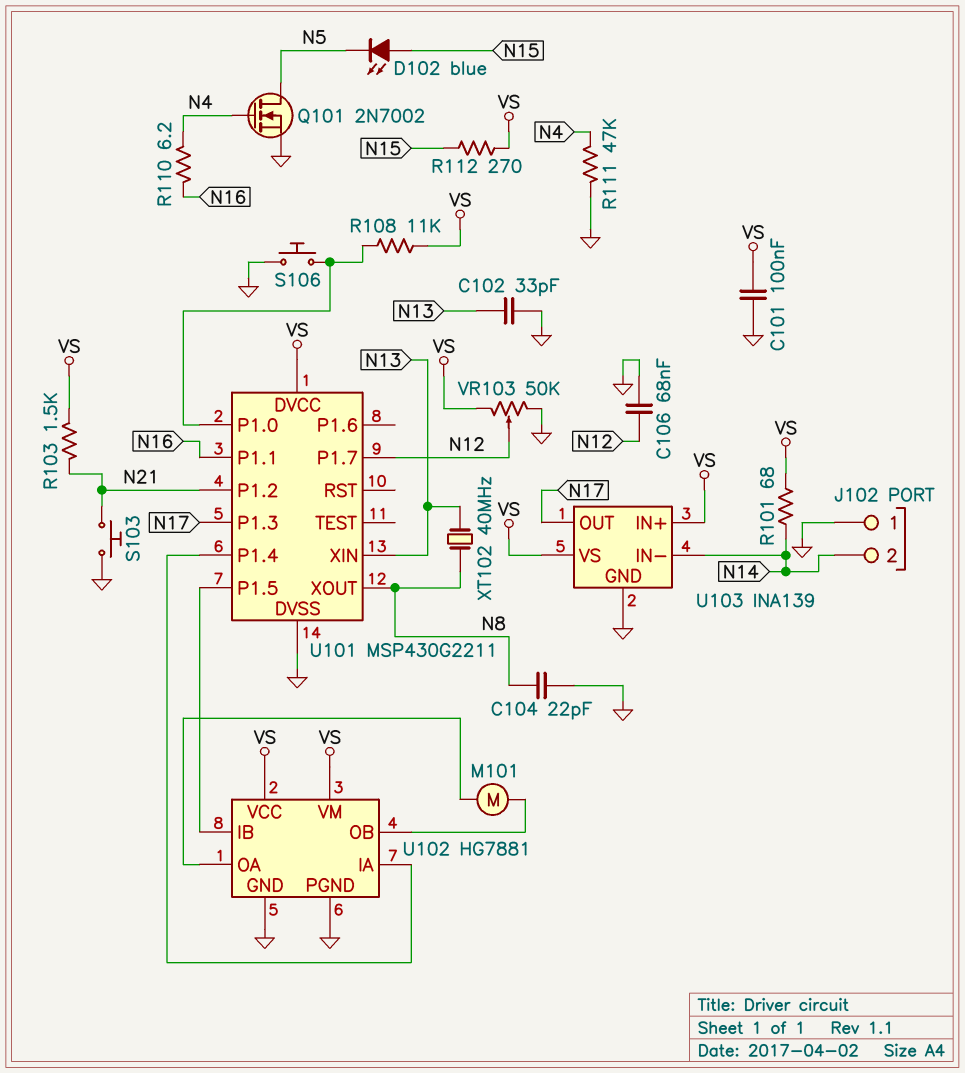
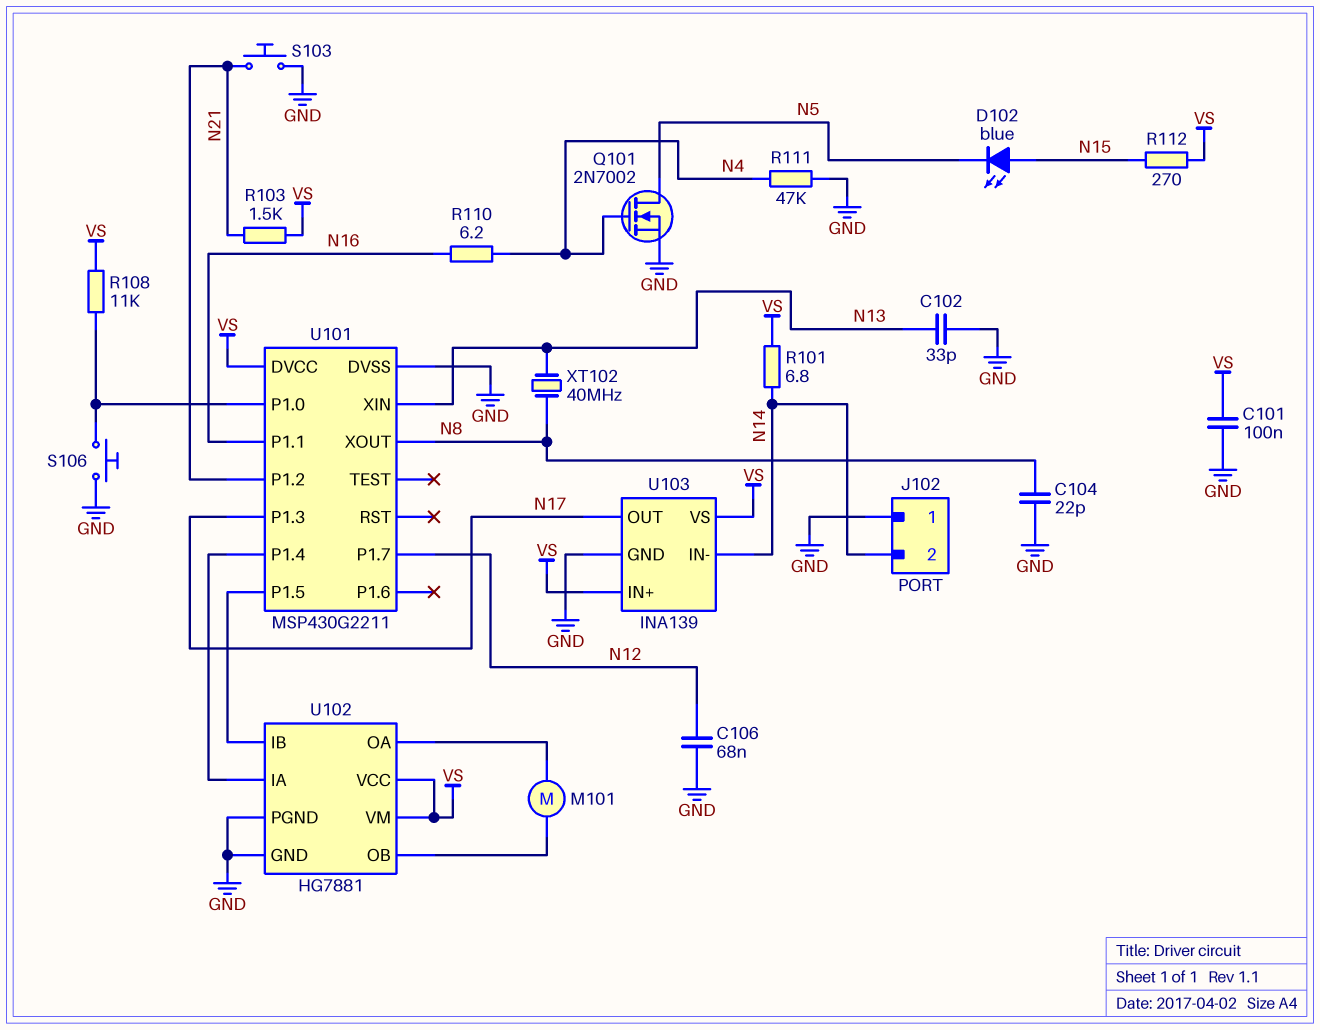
R101: 68 (N14, VS) -> 6.8 (N14, VS)
VR103: 50k (GND, VS, wiper N12) -> none

